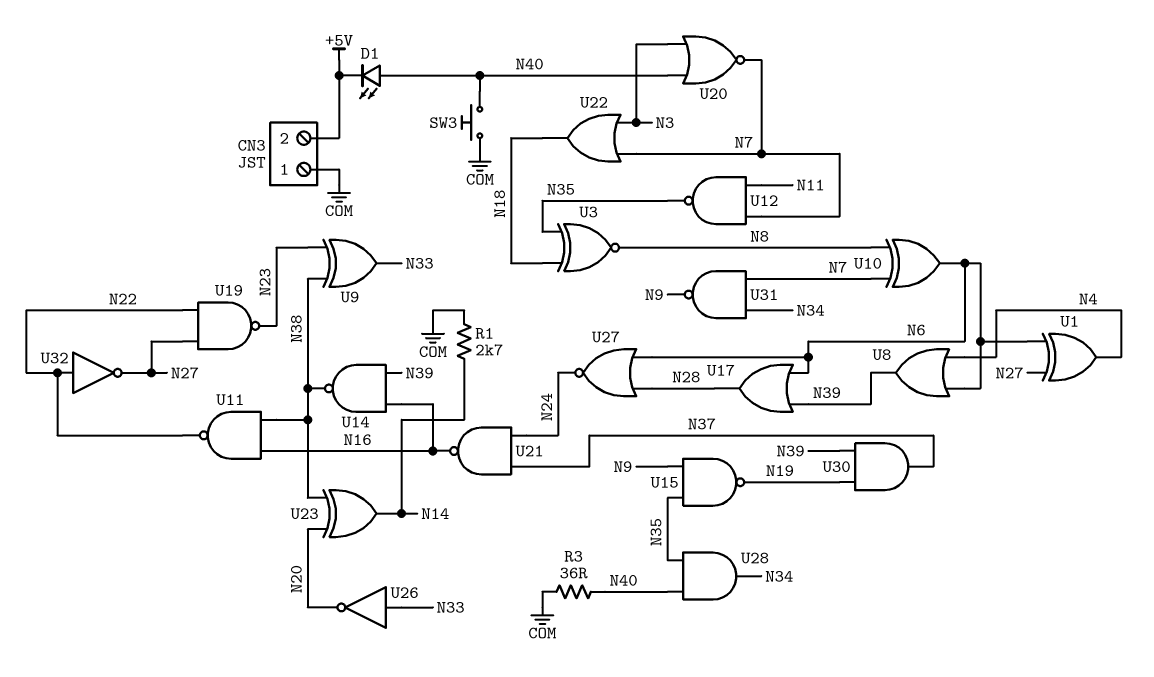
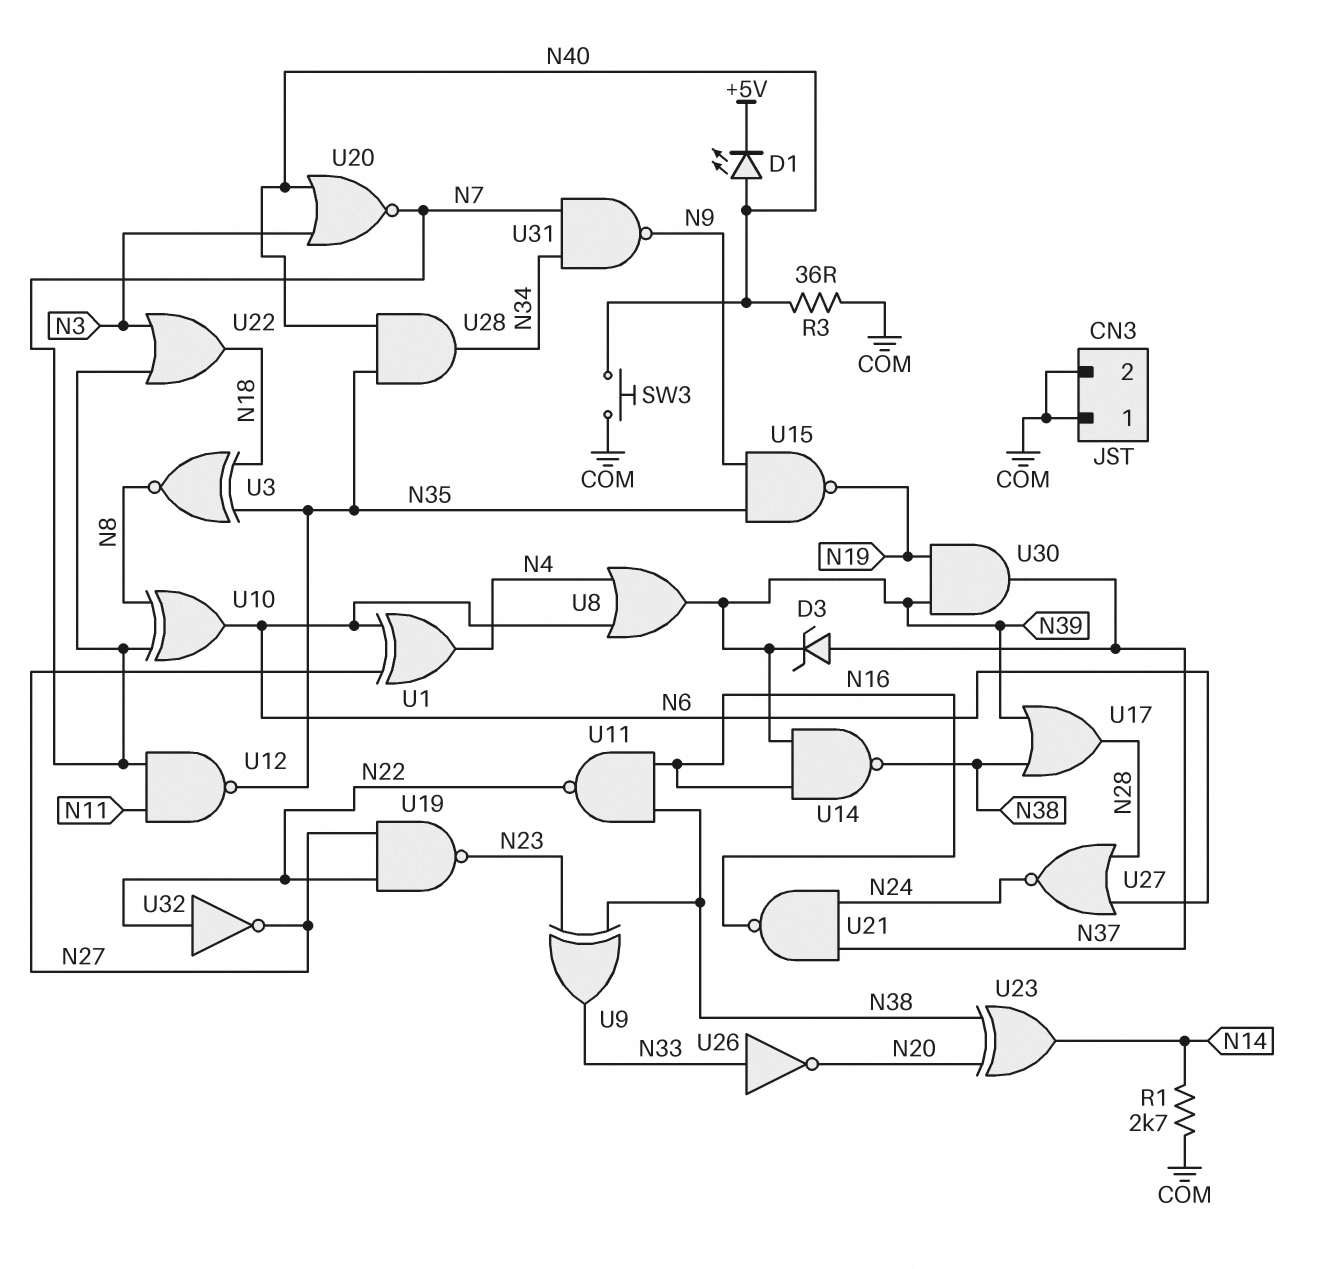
CN3 pin 2: +5V -> COM
D3: none -> zener (A N37, K N39)
U17: OR (in N6, in N39, out N28) -> OR (in N38, in N39, out N28)

